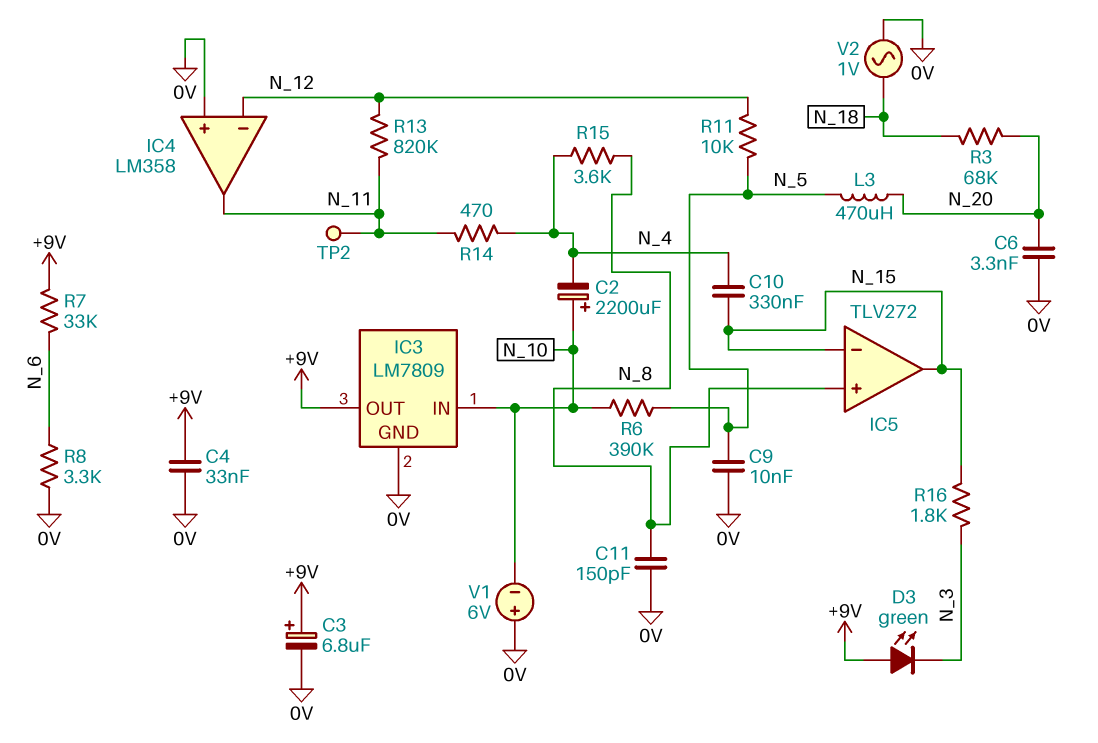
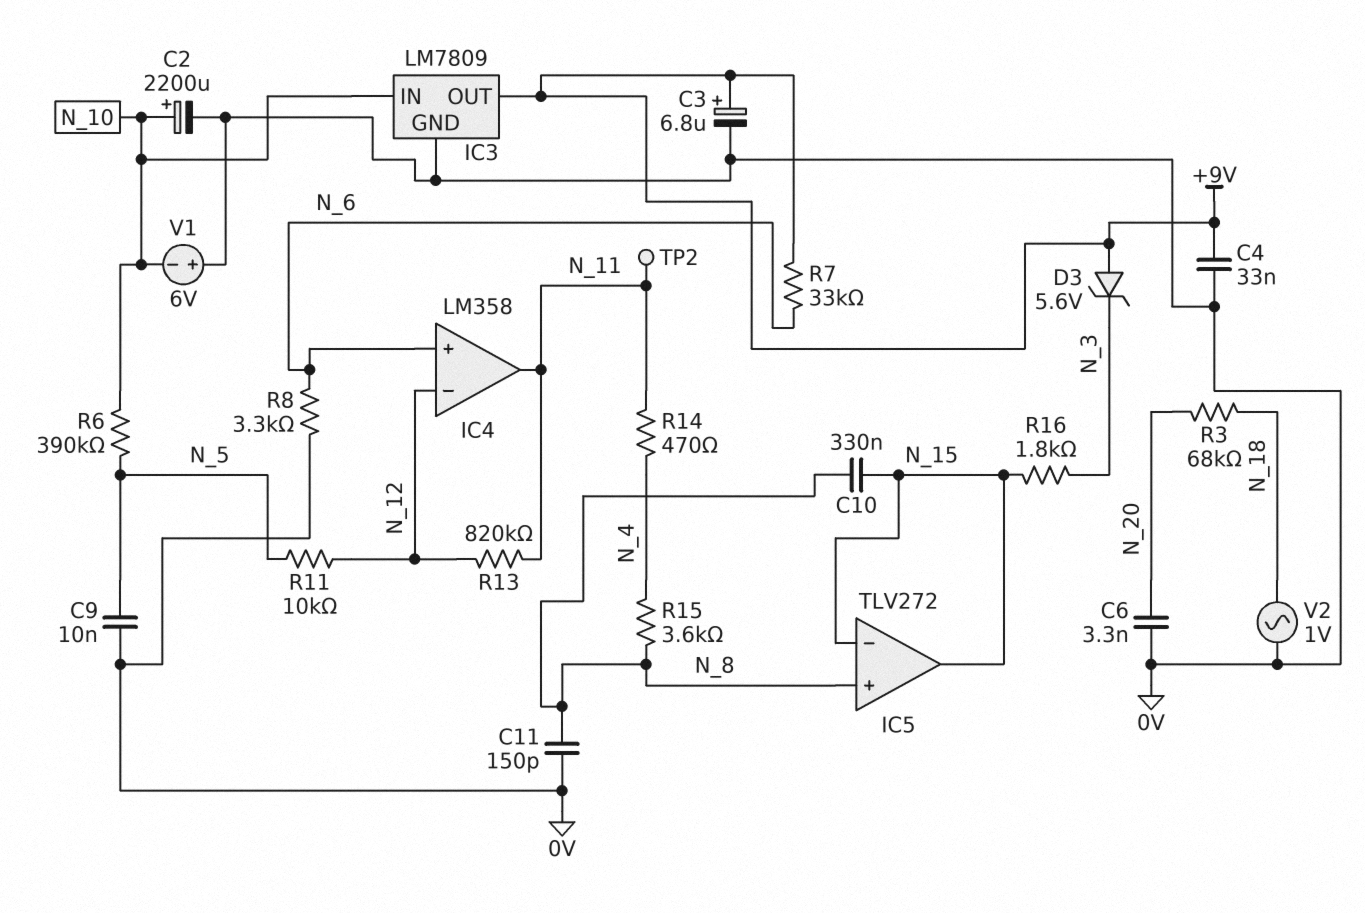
C2: 2200uF (plus N_10, minus N_4) -> 2200uF (plus N_10, minus 0V)
C10: 330nF (N_4, N_15) -> 330nF (N_8, N_15)
D3: LED green (A +9V, K N_3) -> zener 5.6V (A +9V, K N_3)
IC4 pin in+: 0V -> N_6
L3: 470uH (N_5, N_20) -> none

